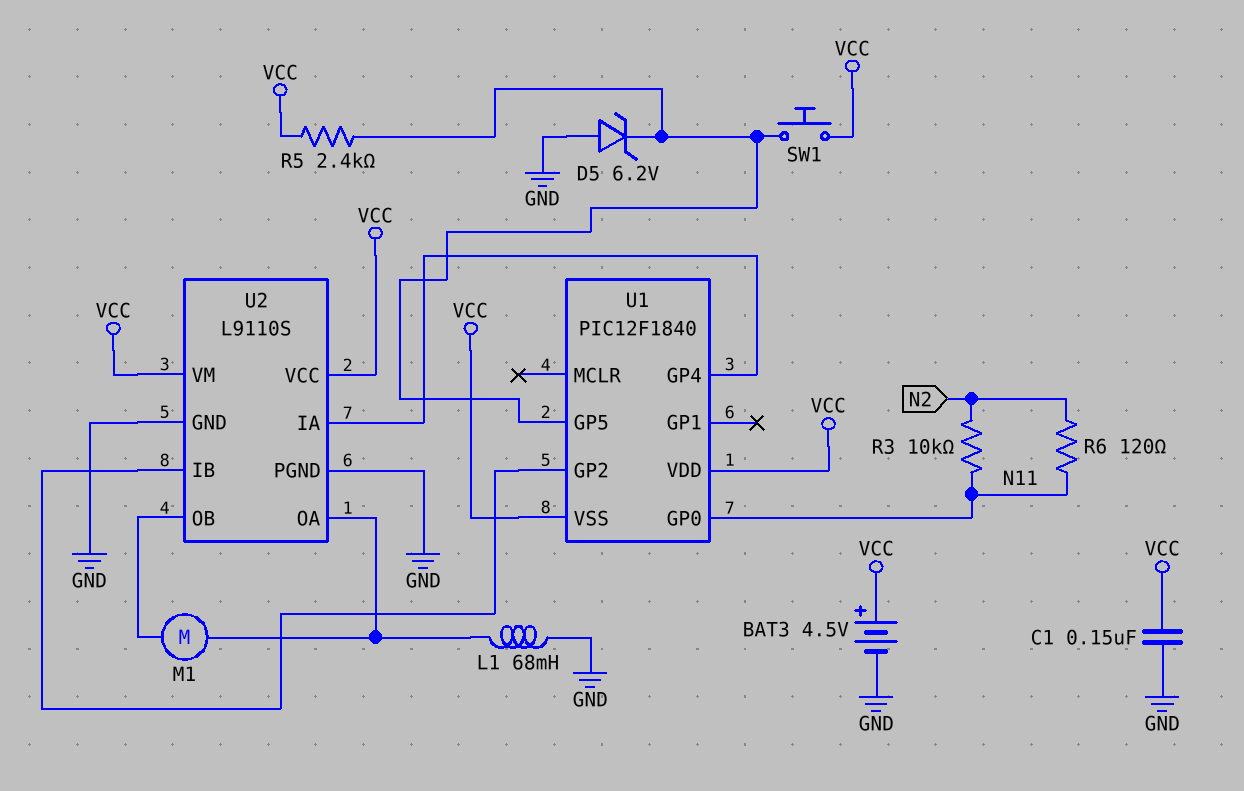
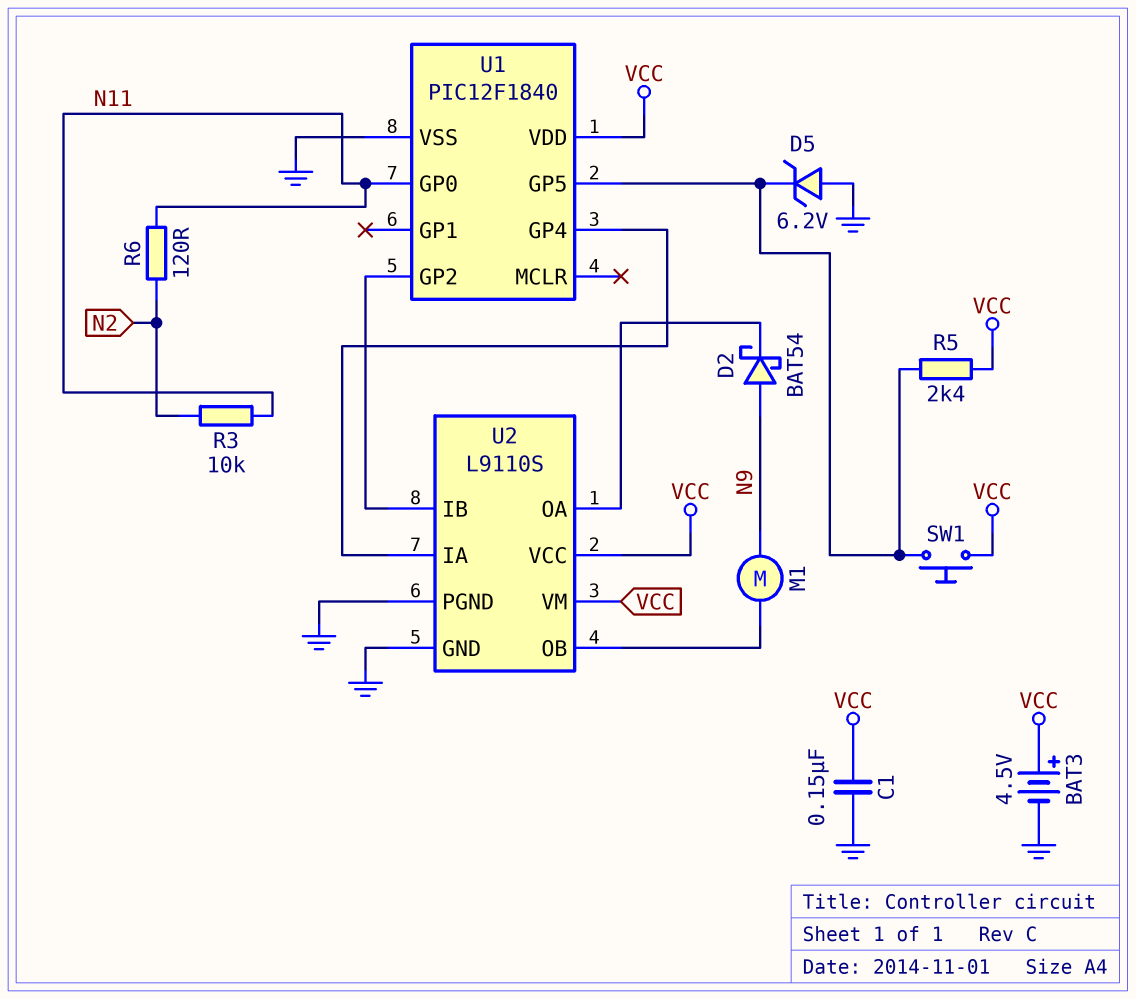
D2: none -> schottky BAT54 (A N9, K U2/OA)
L1: 68mH (GND, U2/OA) -> none
M1: motor (U2/OA, U2/OB) -> motor (N9, U2/OB)
U1 pin VSS: VCC -> GND

